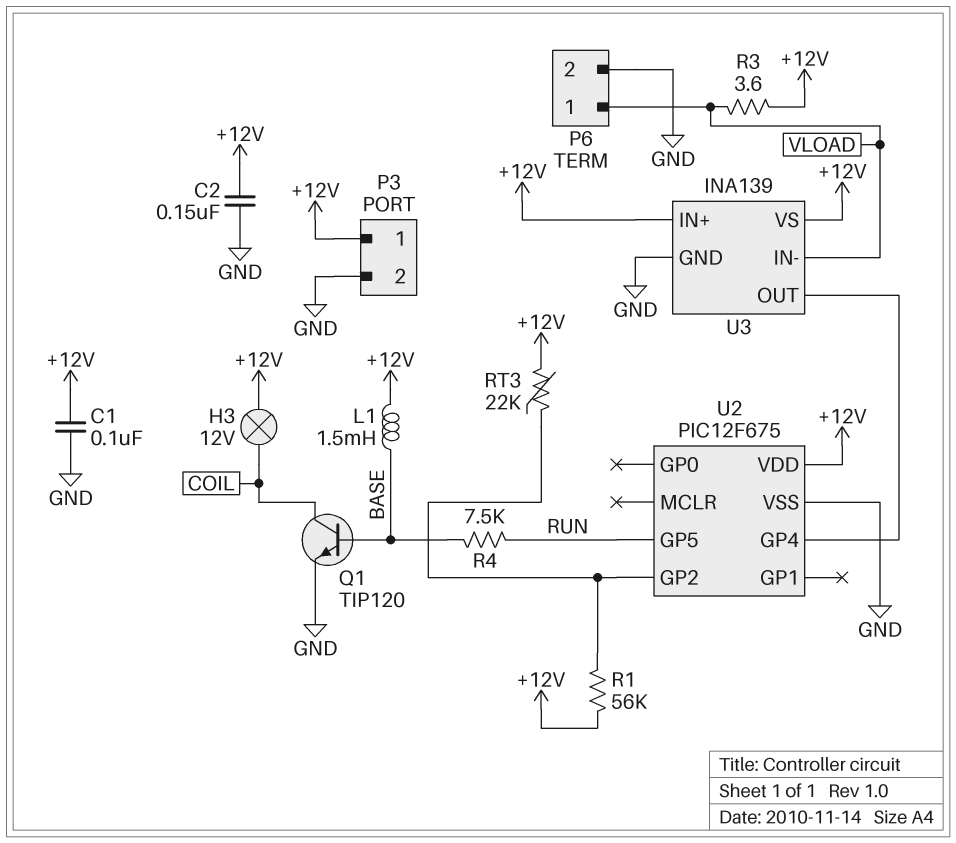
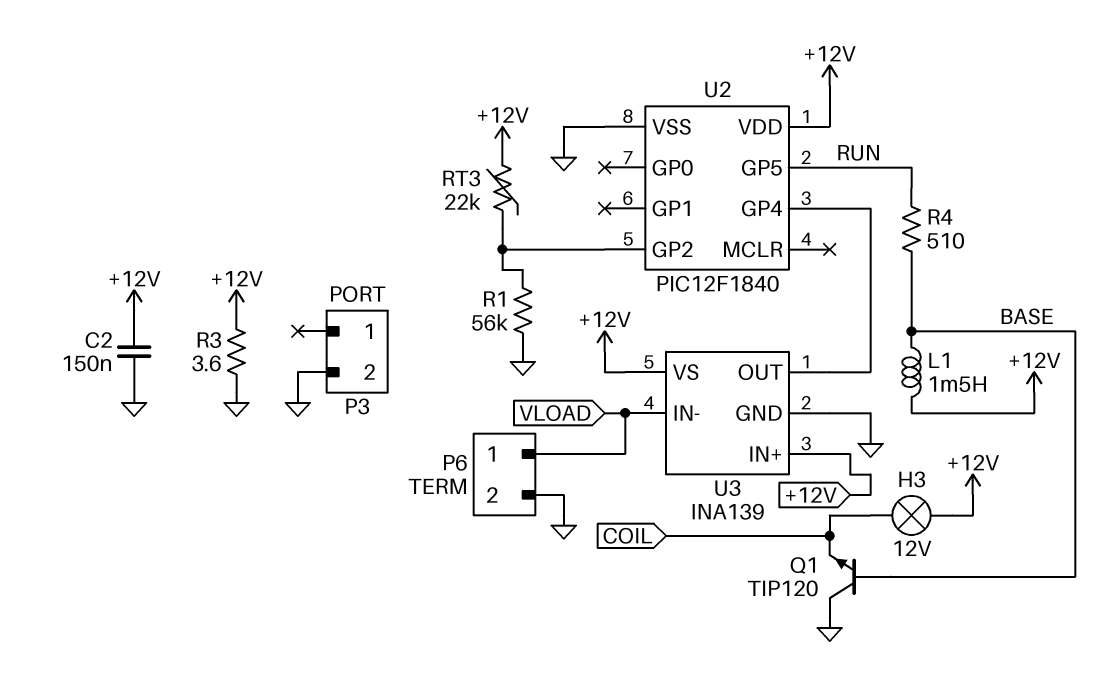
C1: 100nF (+12V, GND) -> none
P3 pin 1: +12V -> none
Q1: NPN TIP120 (B BASE, C COIL, E GND) -> NPN TIP120 (B BASE, C GND, E COIL)
R1: 56k (+12V, U2/GP2) -> 56k (GND, U2/GP2)
R3: 3.6 (+12V, VLOAD) -> 3.6 (+12V, GND)
R4: 7.5k (BASE, RUN) -> 510 (BASE, RUN)
U2: PIC12F675 -> PIC12F1840

